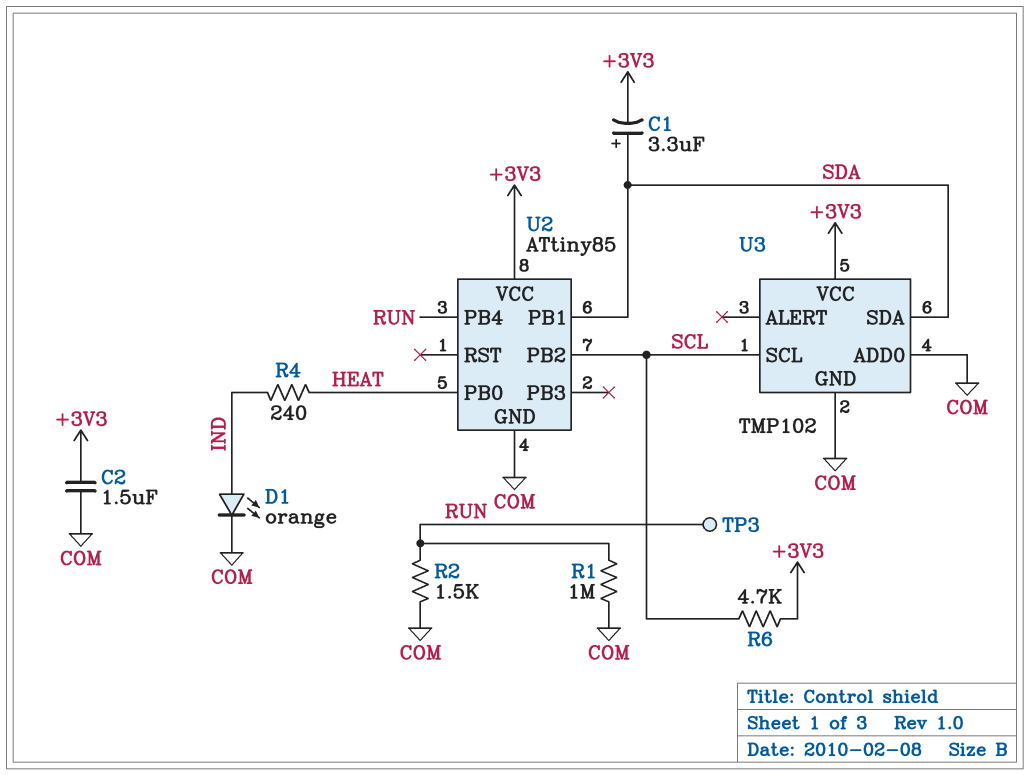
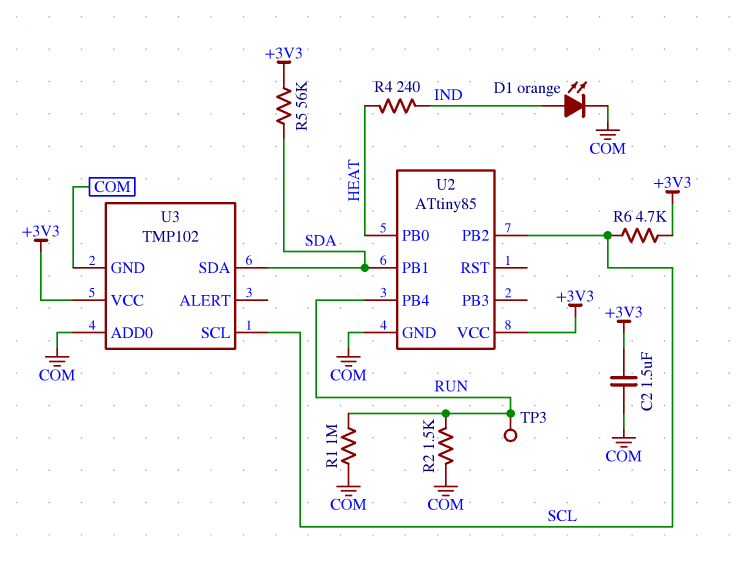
C1: 3.3uF (plus SDA, minus +3V3) -> none
R5: none -> 56k (+3V3, SDA)

